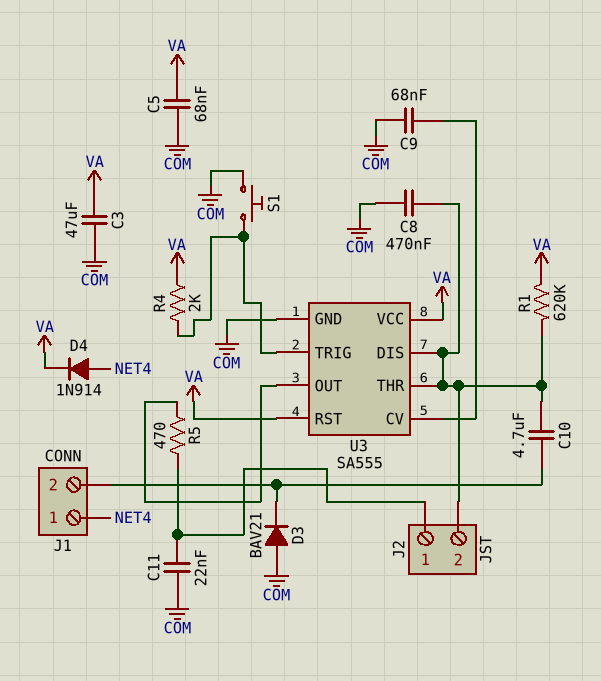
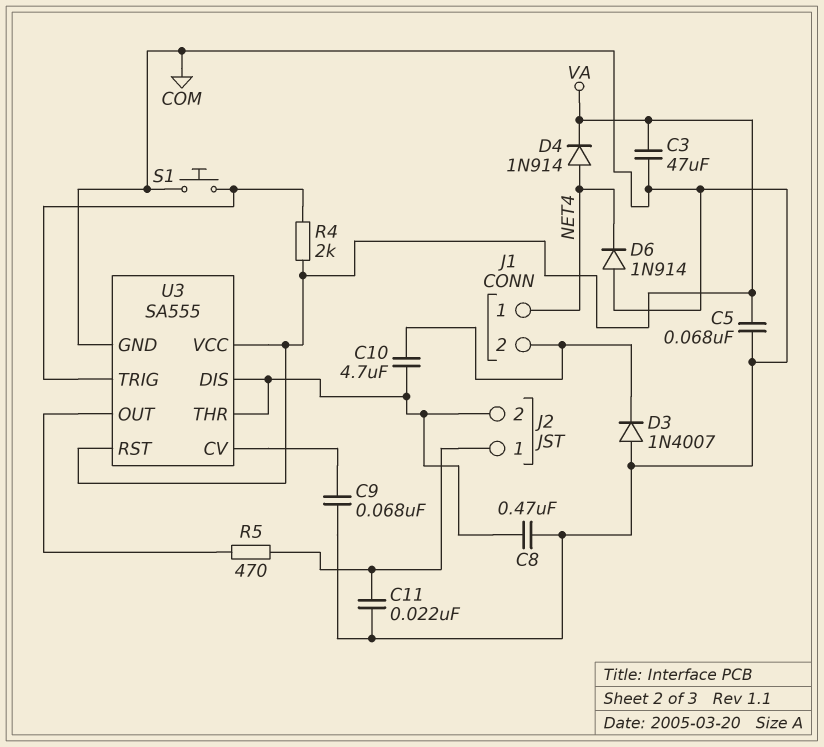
D3: diode BAV21 (A COM, K J1/2) -> diode 1N4007 (A COM, K J1/2)
D6: none -> diode 1N914 (A COM, K NET4)
R1: 620k (J2/2, VA) -> none

